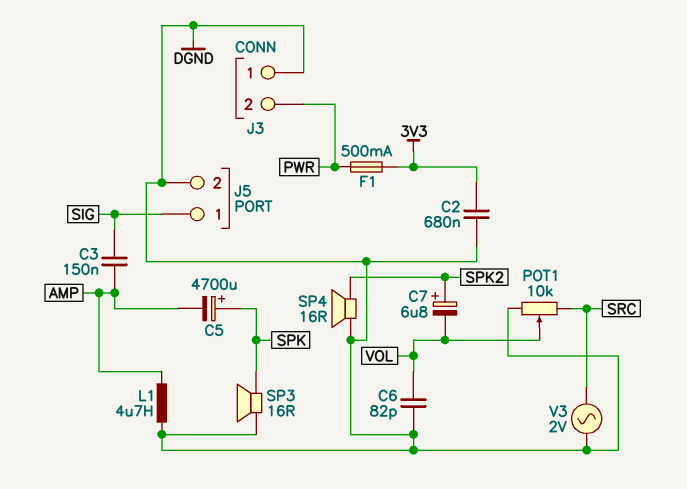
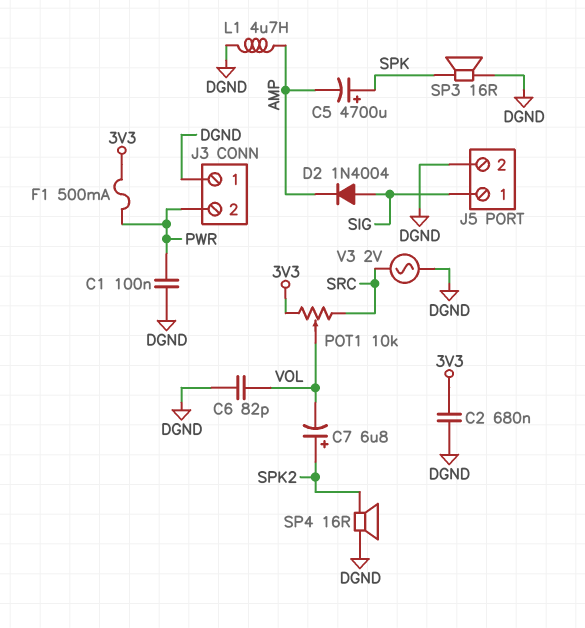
C1: none -> 100nF (DGND, PWR)
C3: 150nF (AMP, SIG) -> none
D2: none -> diode 1N4004 (A SIG, K AMP)
POT1: 10k (DGND, SRC, wiper VOL) -> 10k (3V3, SRC, wiper VOL)

